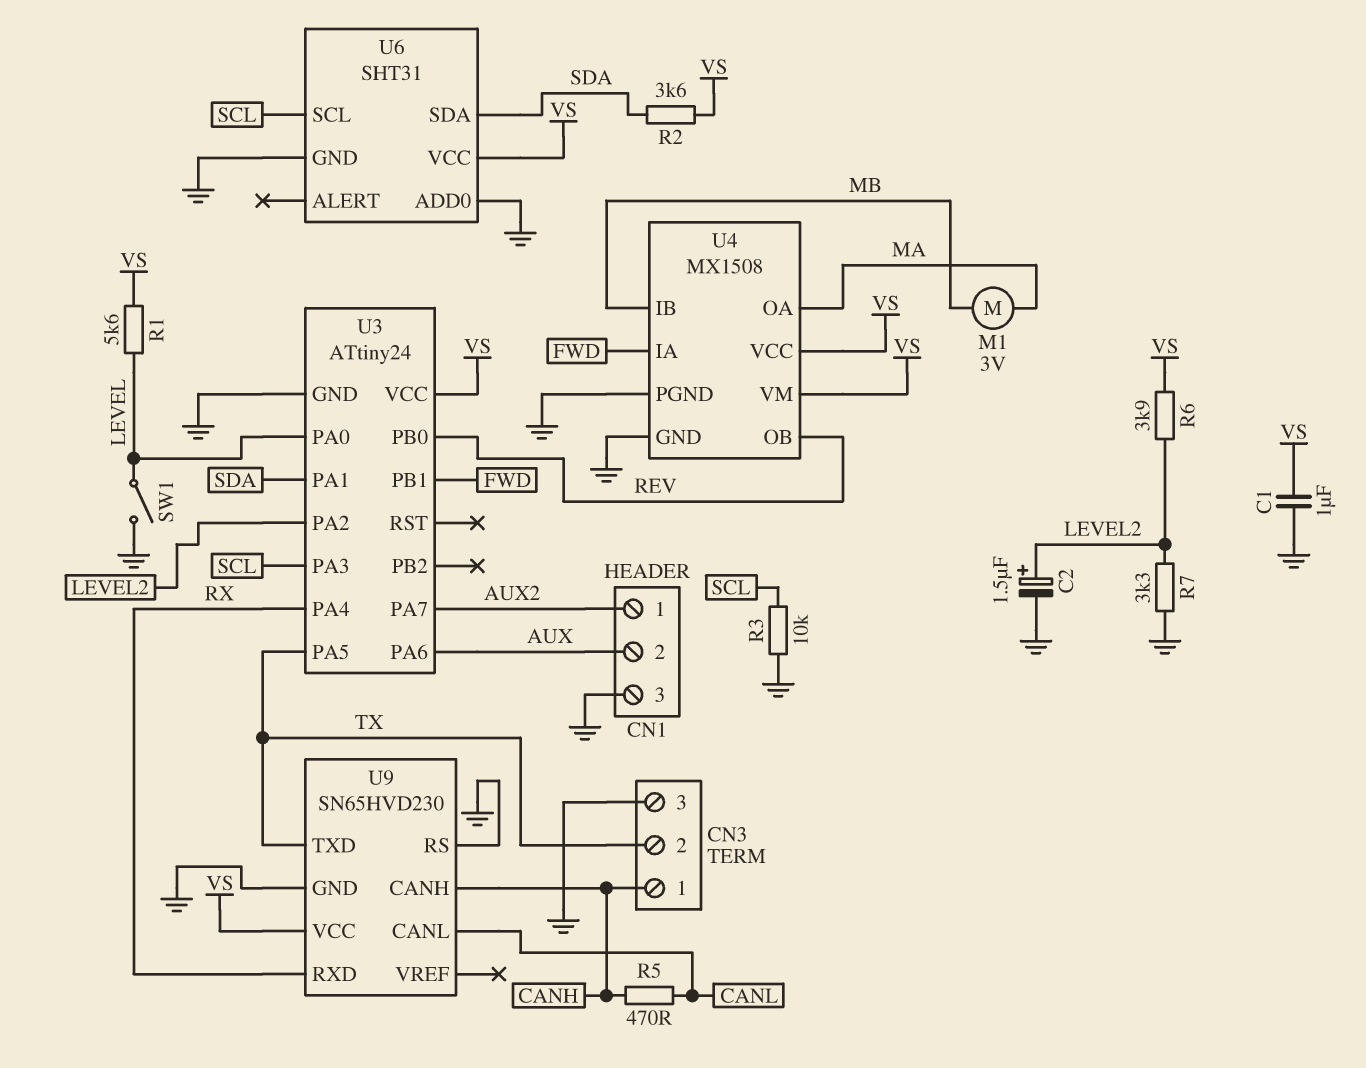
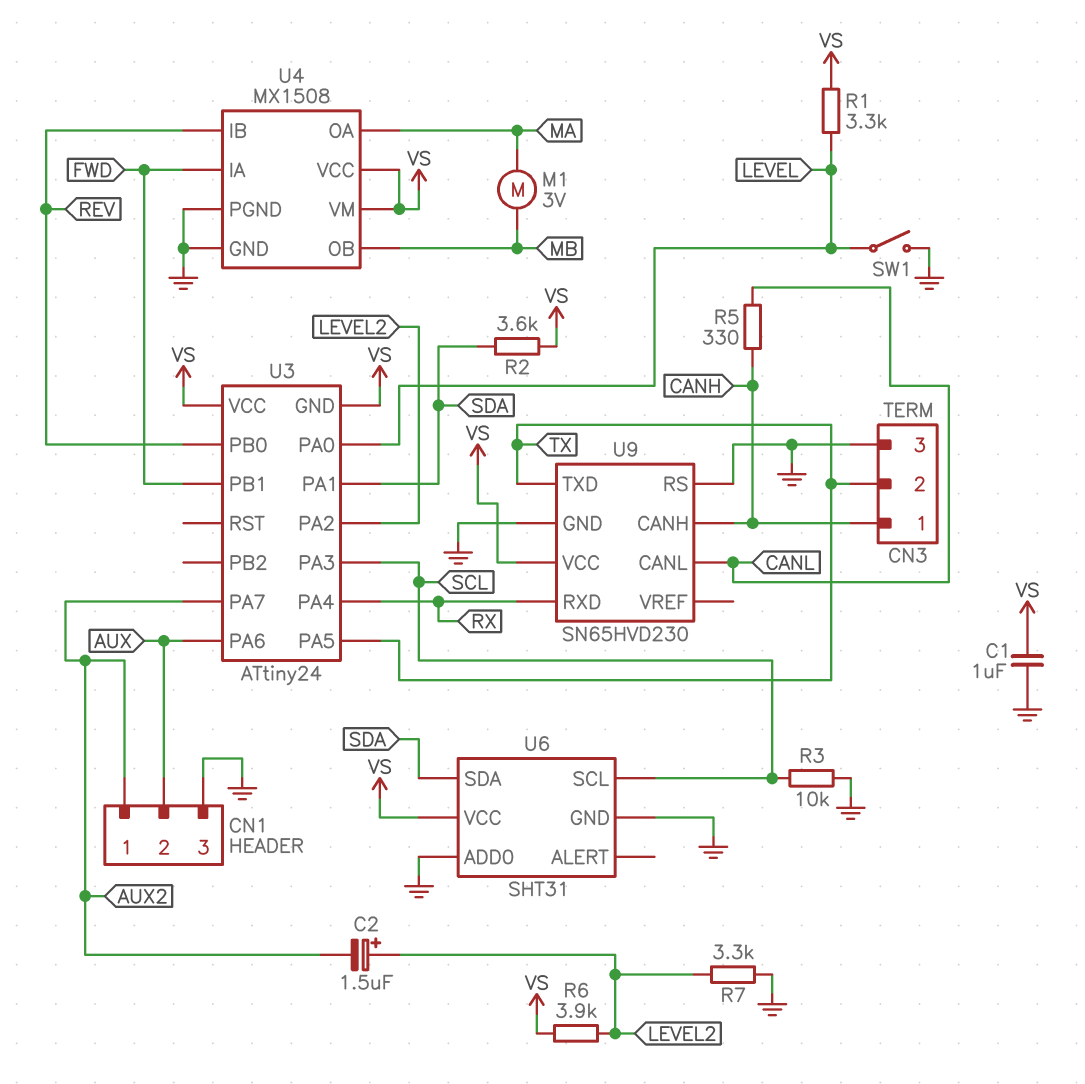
C2: 1.5uF (plus LEVEL2, minus GND) -> 1.5uF (plus LEVEL2, minus AUX2)
R1: 5.6k (LEVEL, VS) -> 3.3k (LEVEL, VS)
R5: 470 (CANH, CANL) -> 330 (CANH, CANL)
U3 pin GND: GND -> VS
U4 pin IB: MB -> REV
U4 pin OB: REV -> MB

